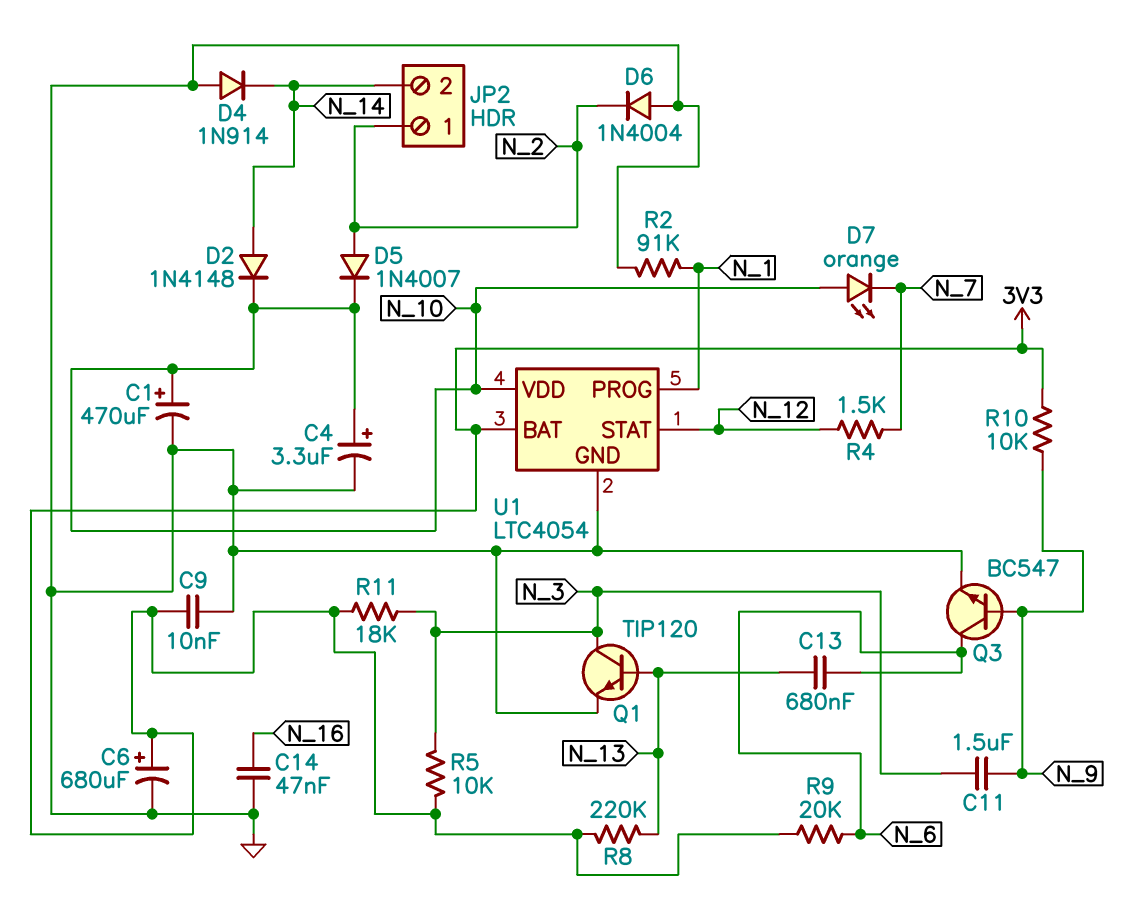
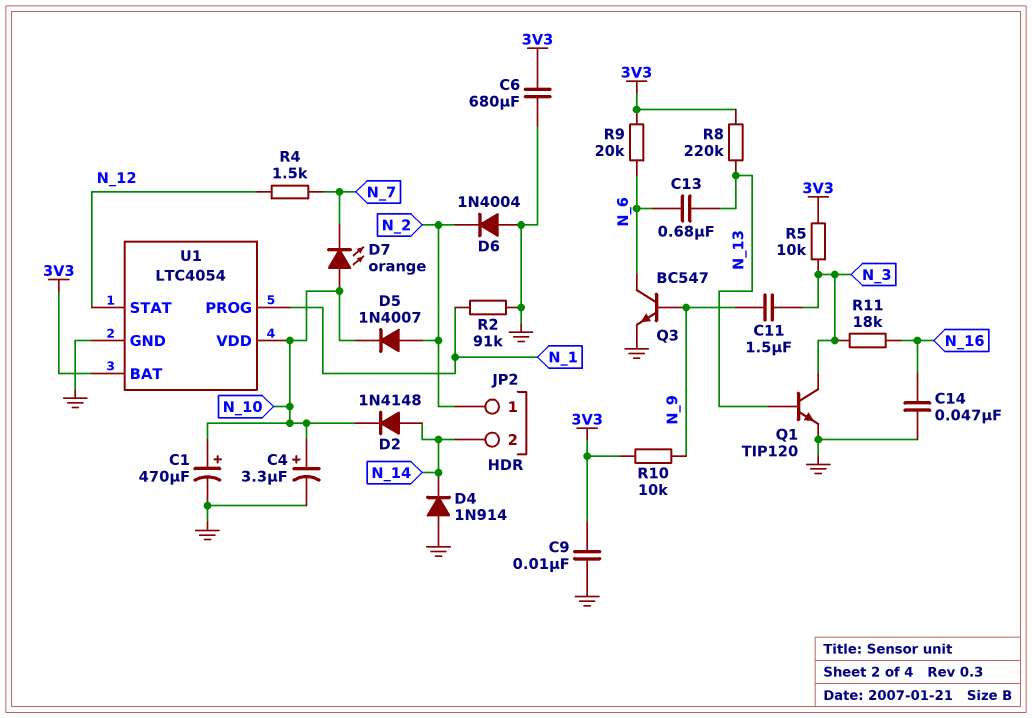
C6: 680uF (plus 3V3, minus GND) -> 680uF (3V3, GND)
R11: 18k (3V3, N_3) -> 18k (N_3, N_16)

